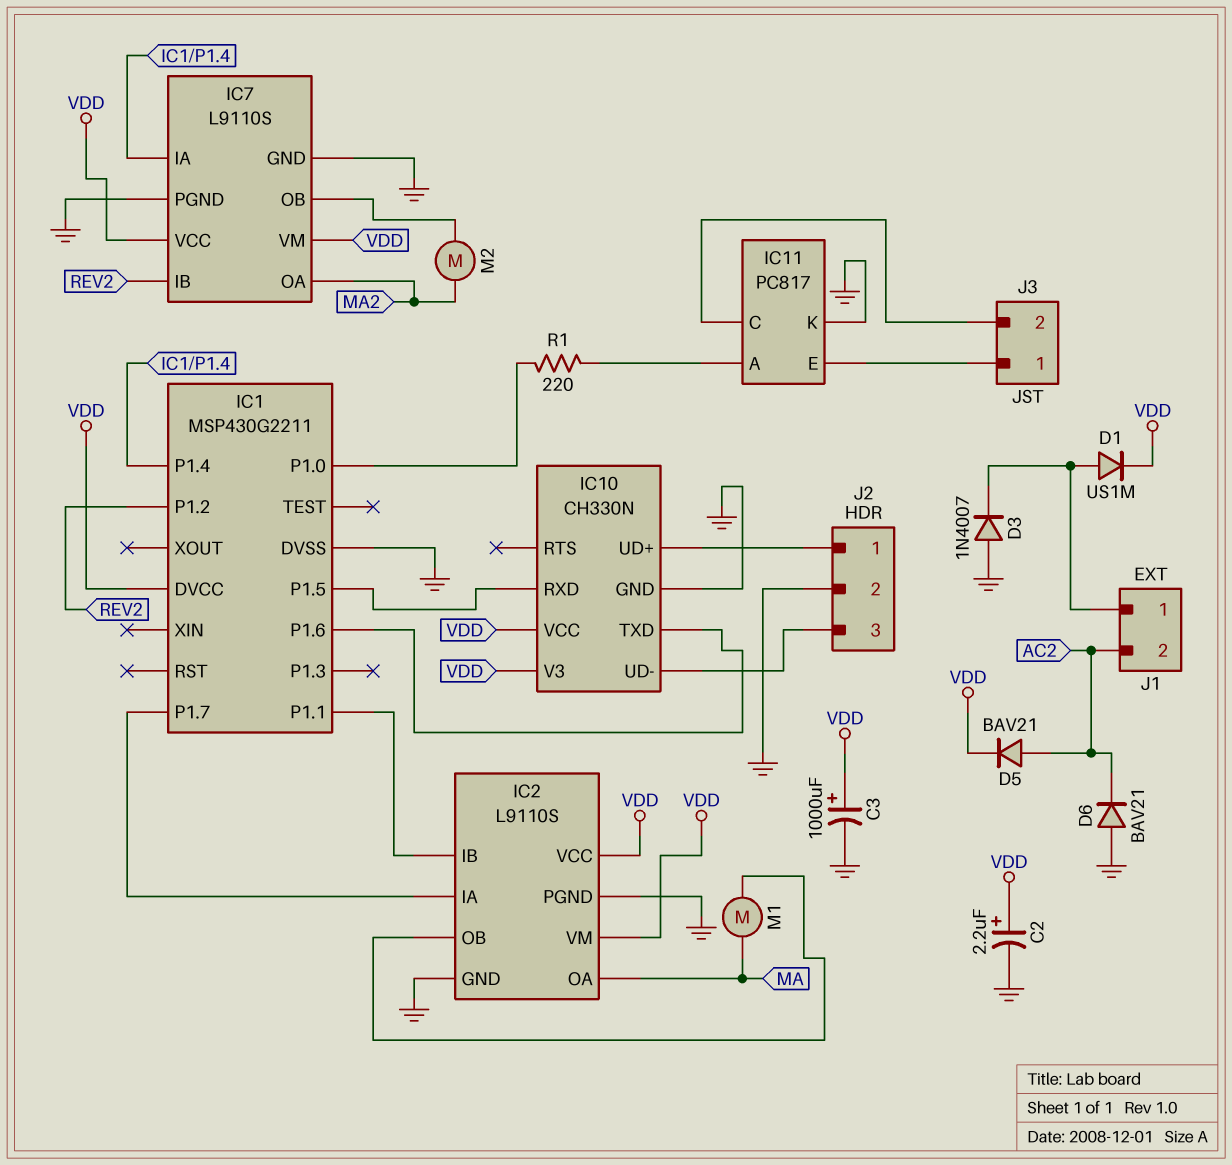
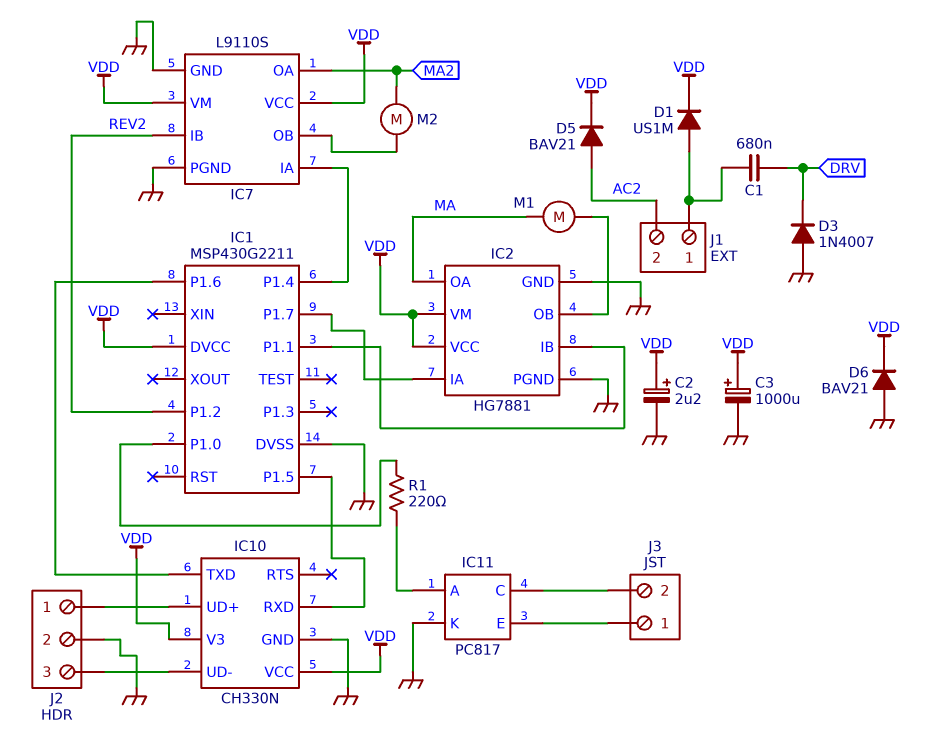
C1: none -> 680nF (DRV, J1/1)
D3: diode 1N4007 (A GND, K J1/1) -> diode 1N4007 (A GND, K DRV)
D6: diode BAV21 (A GND, K AC2) -> diode BAV21 (A GND, K VDD)
IC2: L9110S -> HG7881

